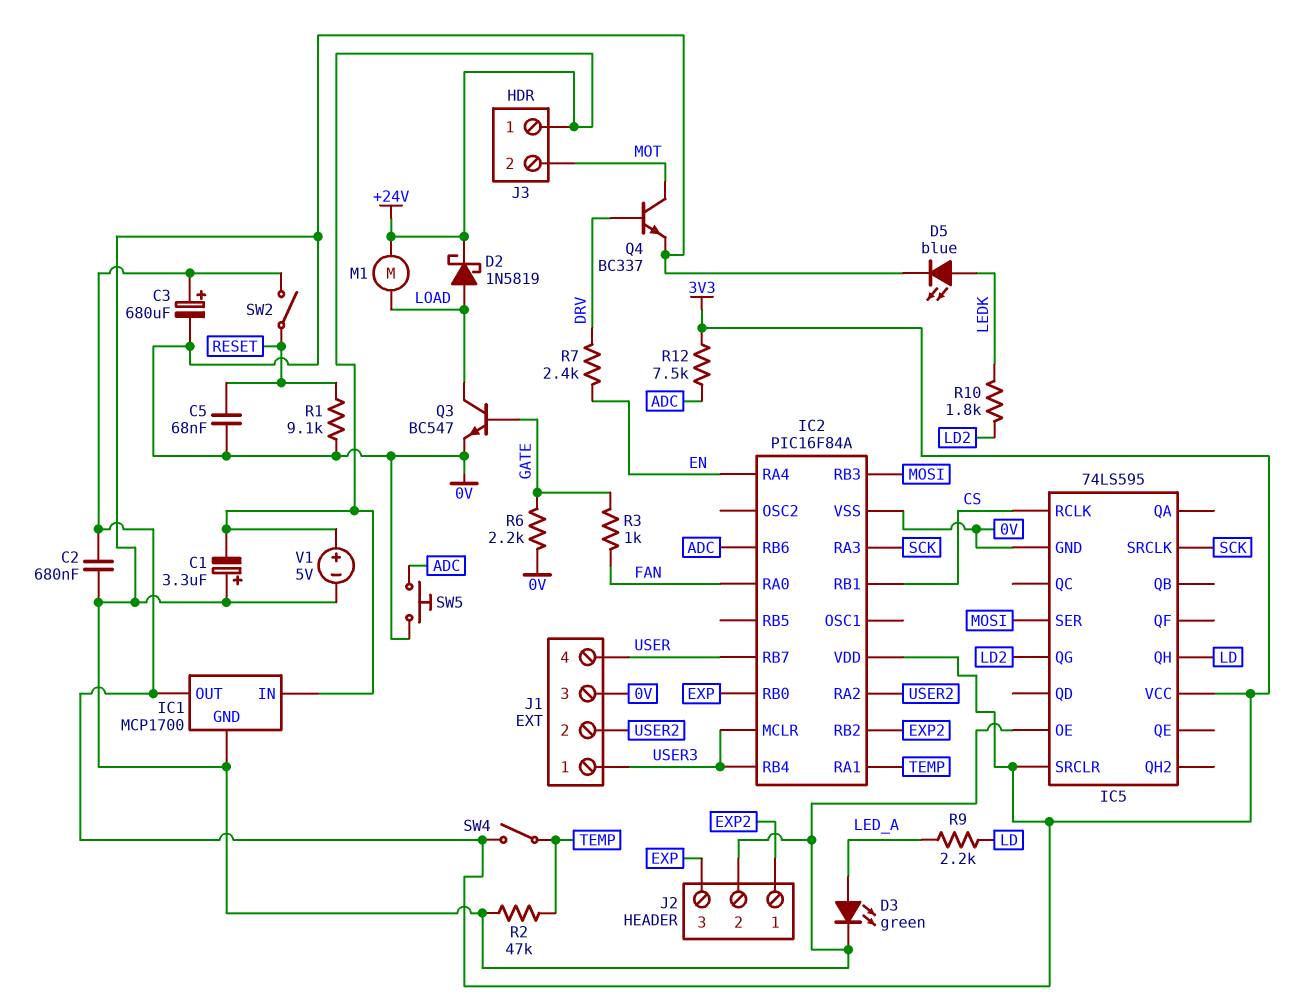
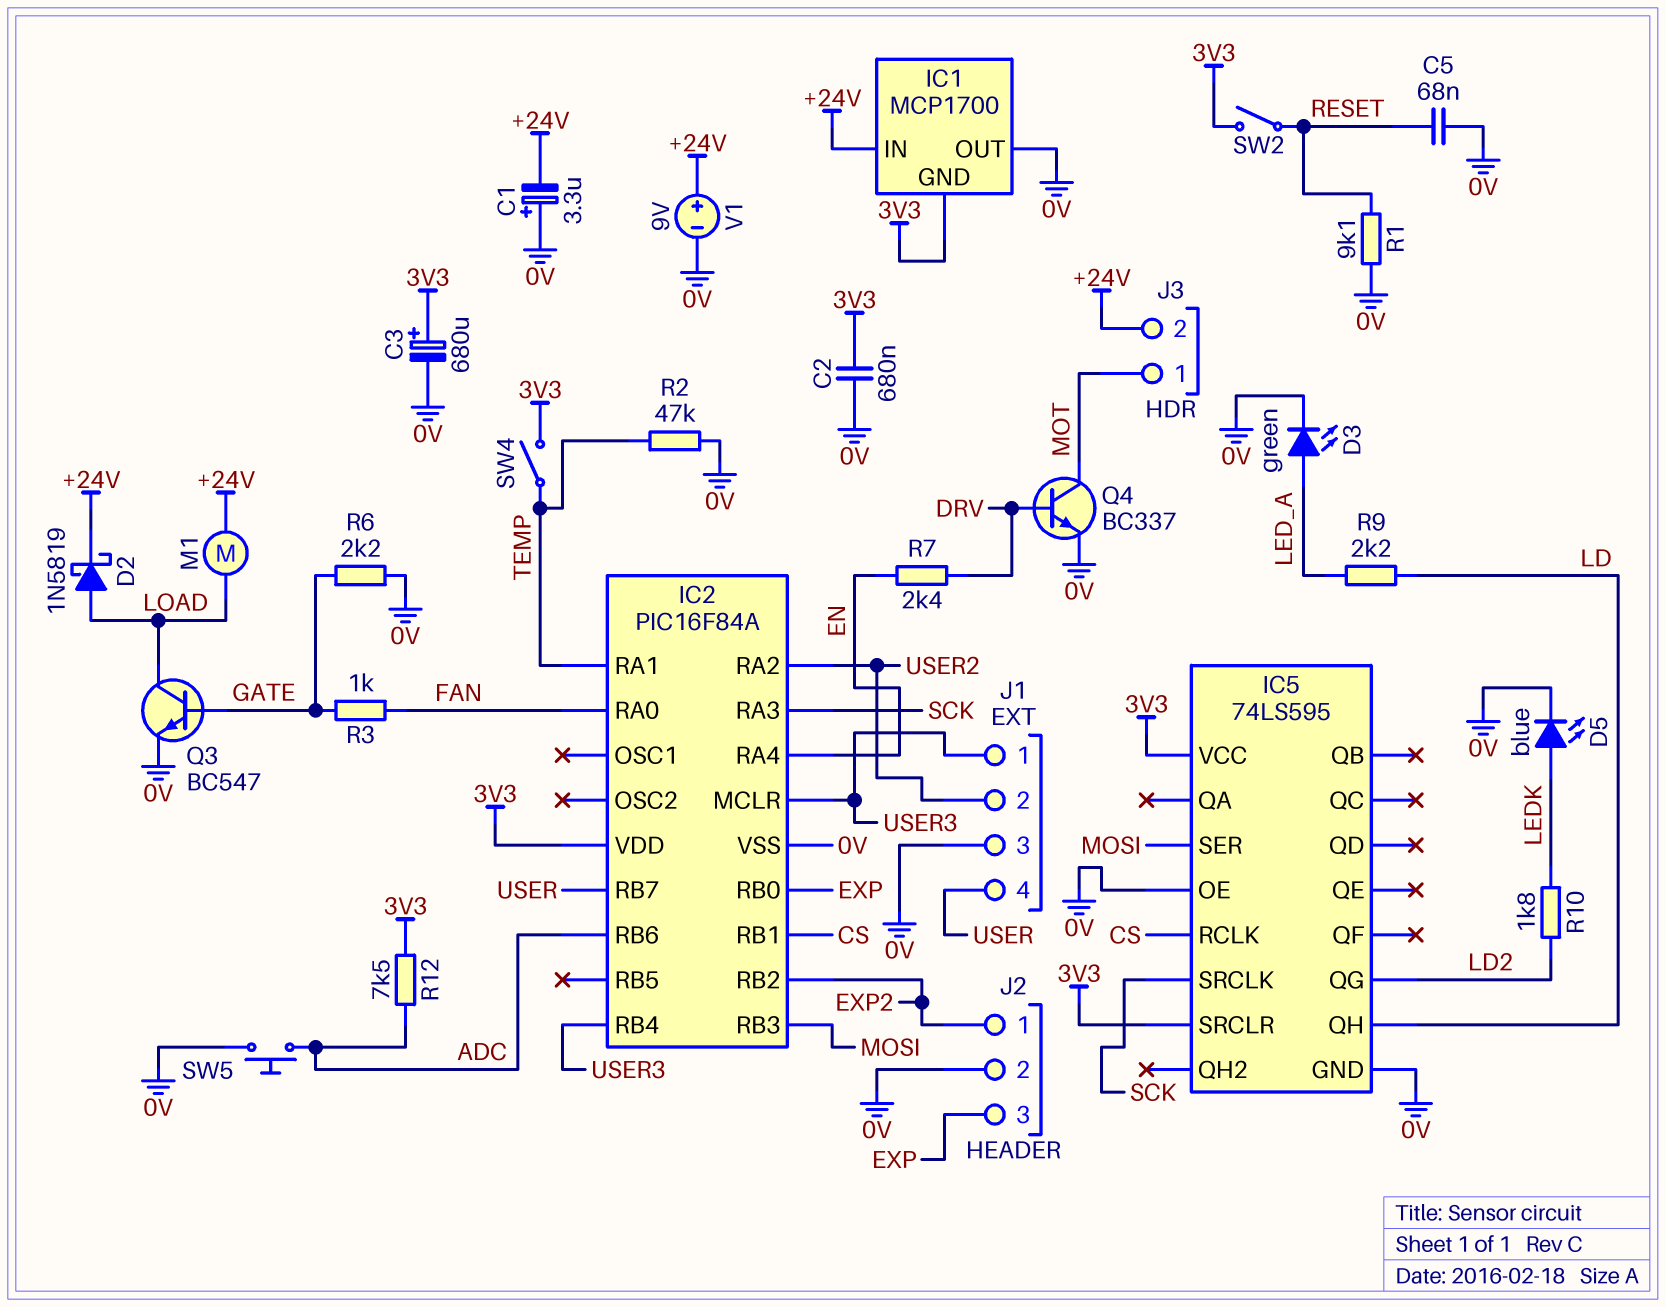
IC1 pin GND: 0V -> 3V3
IC1 pin OUT: 3V3 -> 0V
J3 pin 1: +24V -> MOT
J3 pin 2: MOT -> +24V
V1: 5V (plus +24V, minus 0V) -> 9V (plus +24V, minus 0V)

